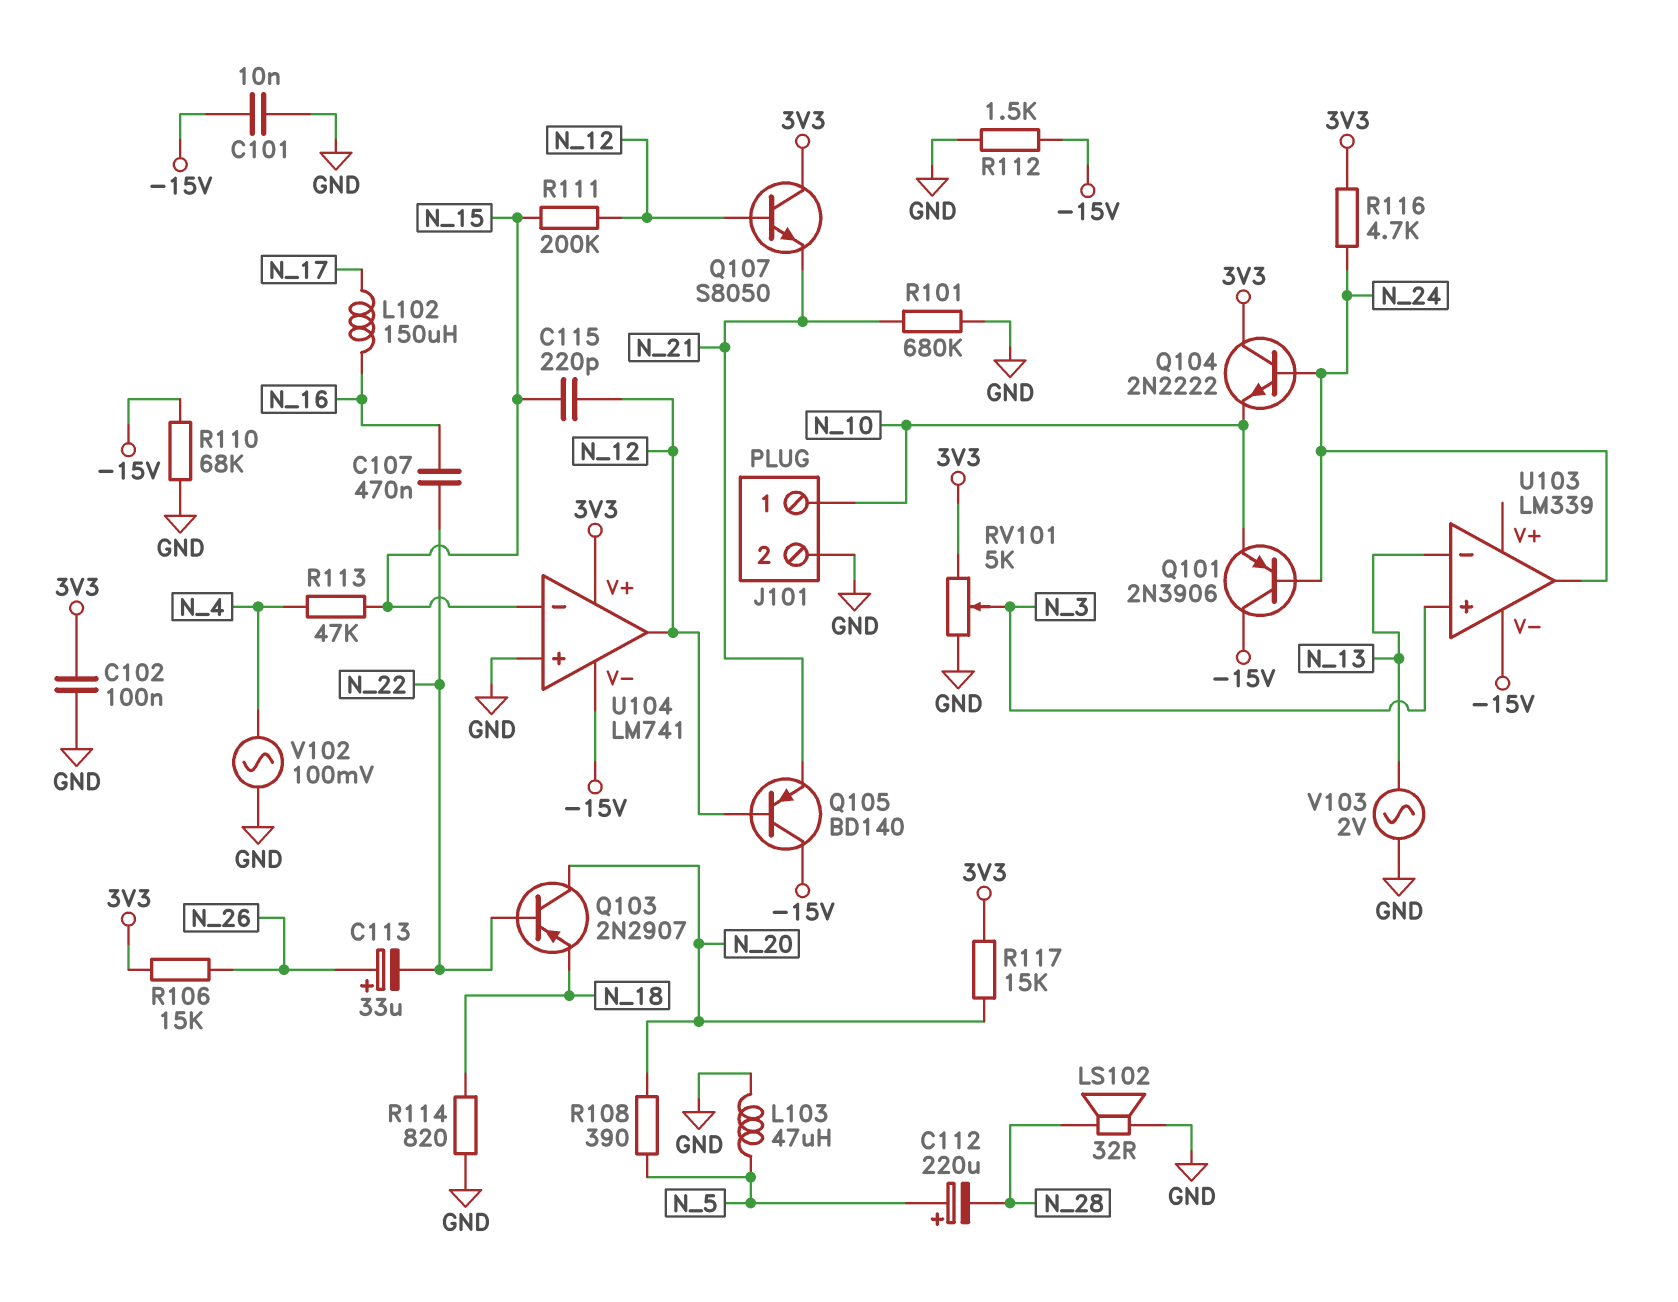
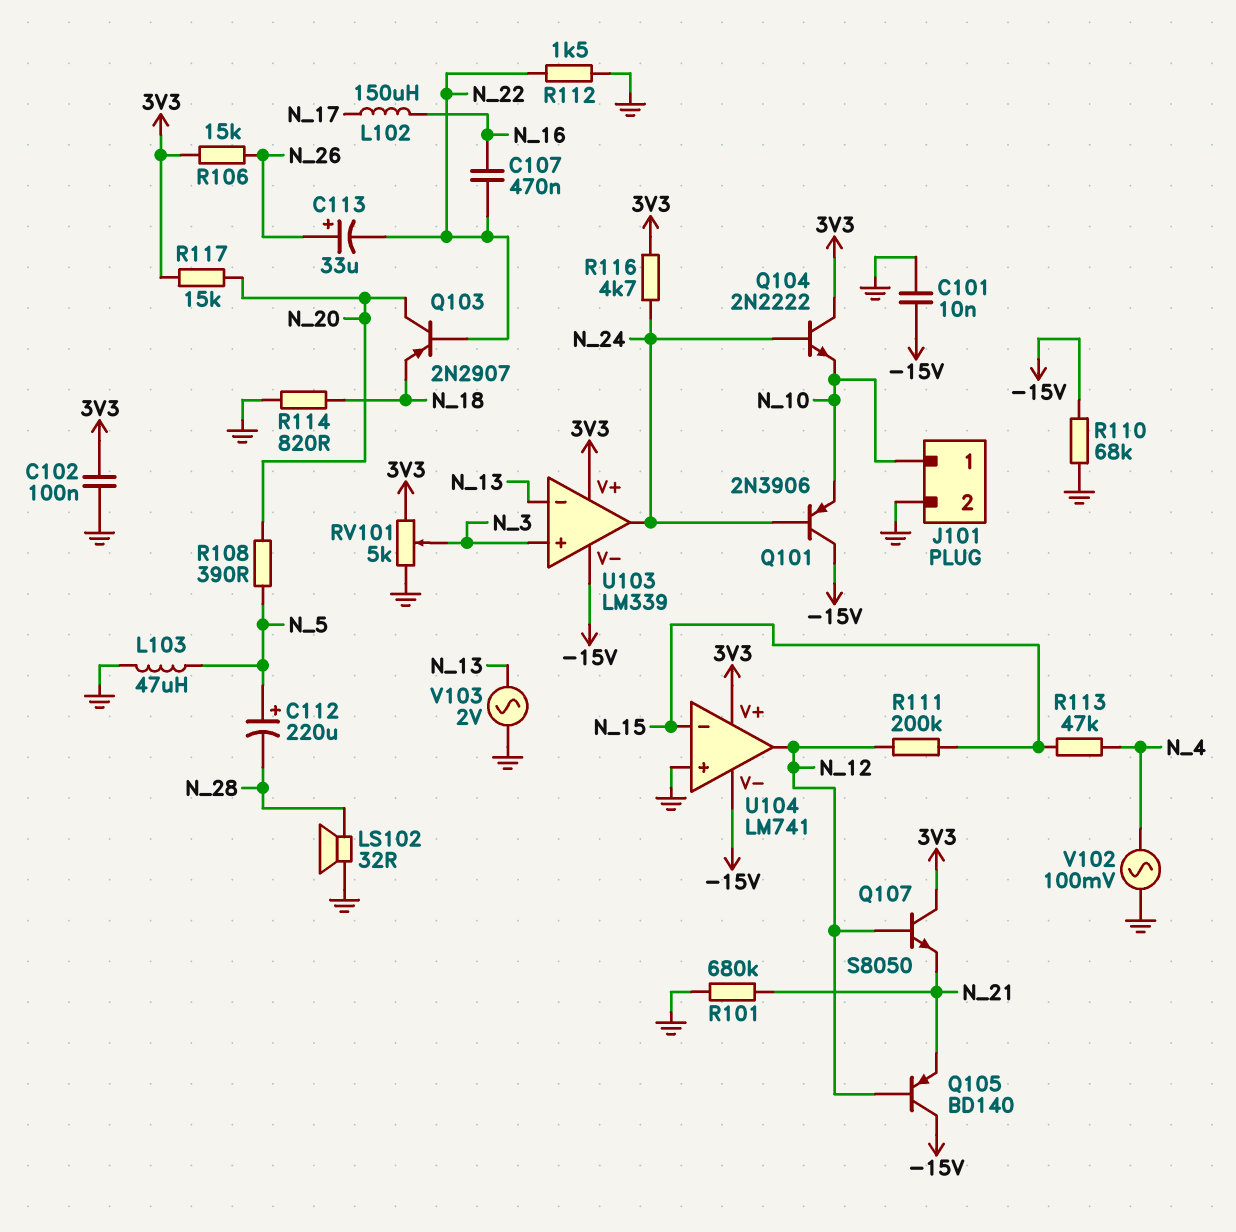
C115: 220pF (N_12, N_15) -> none
R112: 1.5k (-15V, GND) -> 1.5k (GND, N_22)
U103 pin V+: none -> 3V3

